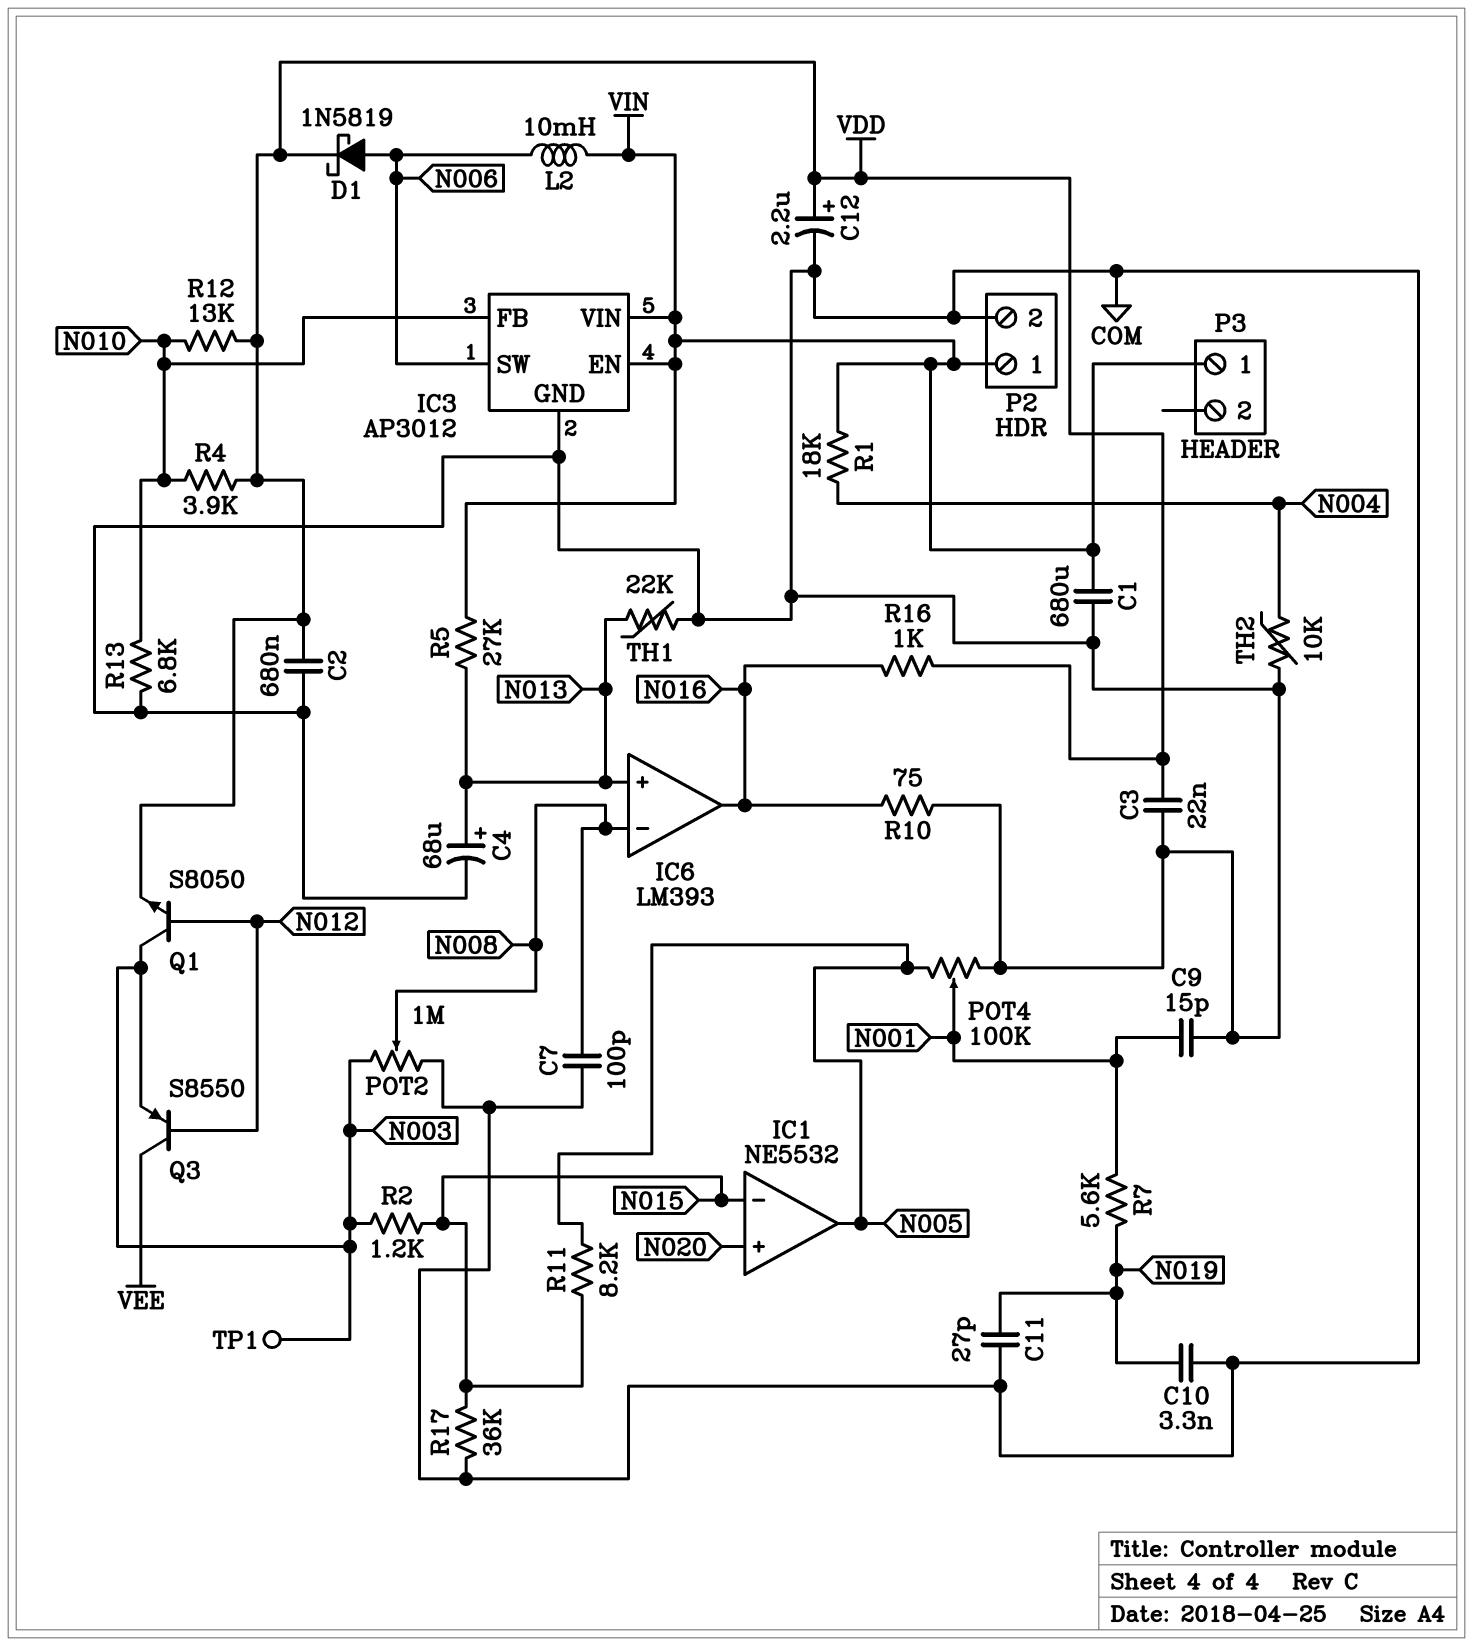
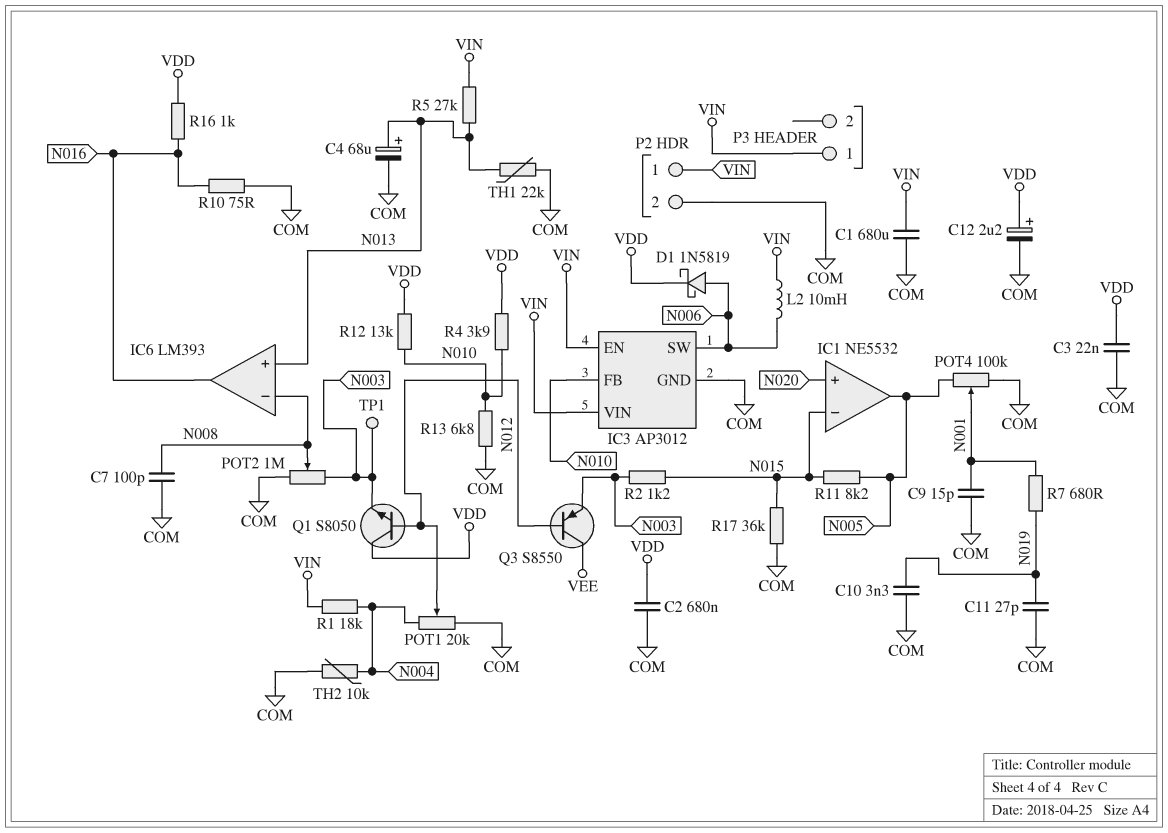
POT1: none -> 20k (COM, N004, wiper N012)
Q1: NPN S8050 (B N012, C N003, E VDD) -> NPN S8050 (B N012, C VDD, E N003)
R7: 5.6k (N001, N019) -> 680 (N001, N019)

